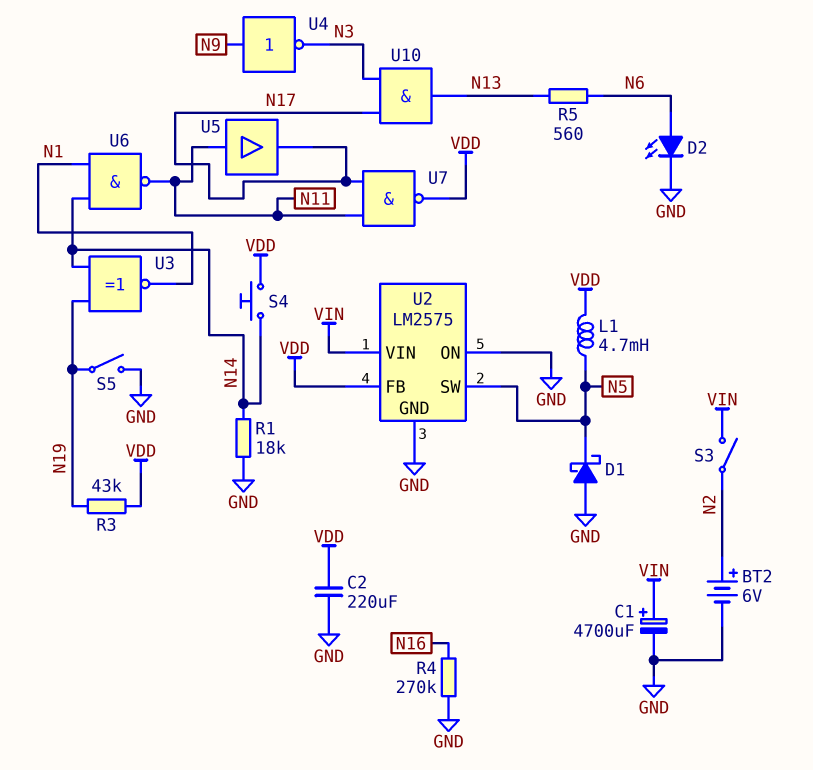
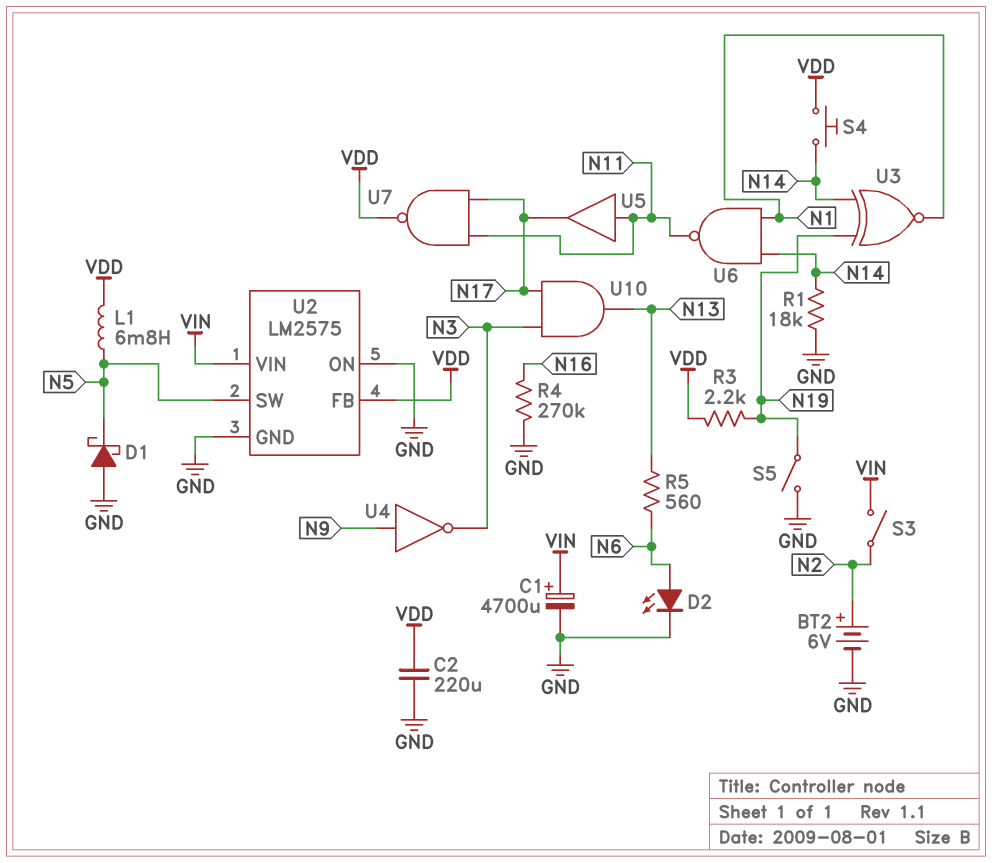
L1: 4.7mH (N5, VDD) -> 6.8mH (N5, VDD)
R3: 43k (N19, VDD) -> 2.2k (N19, VDD)

